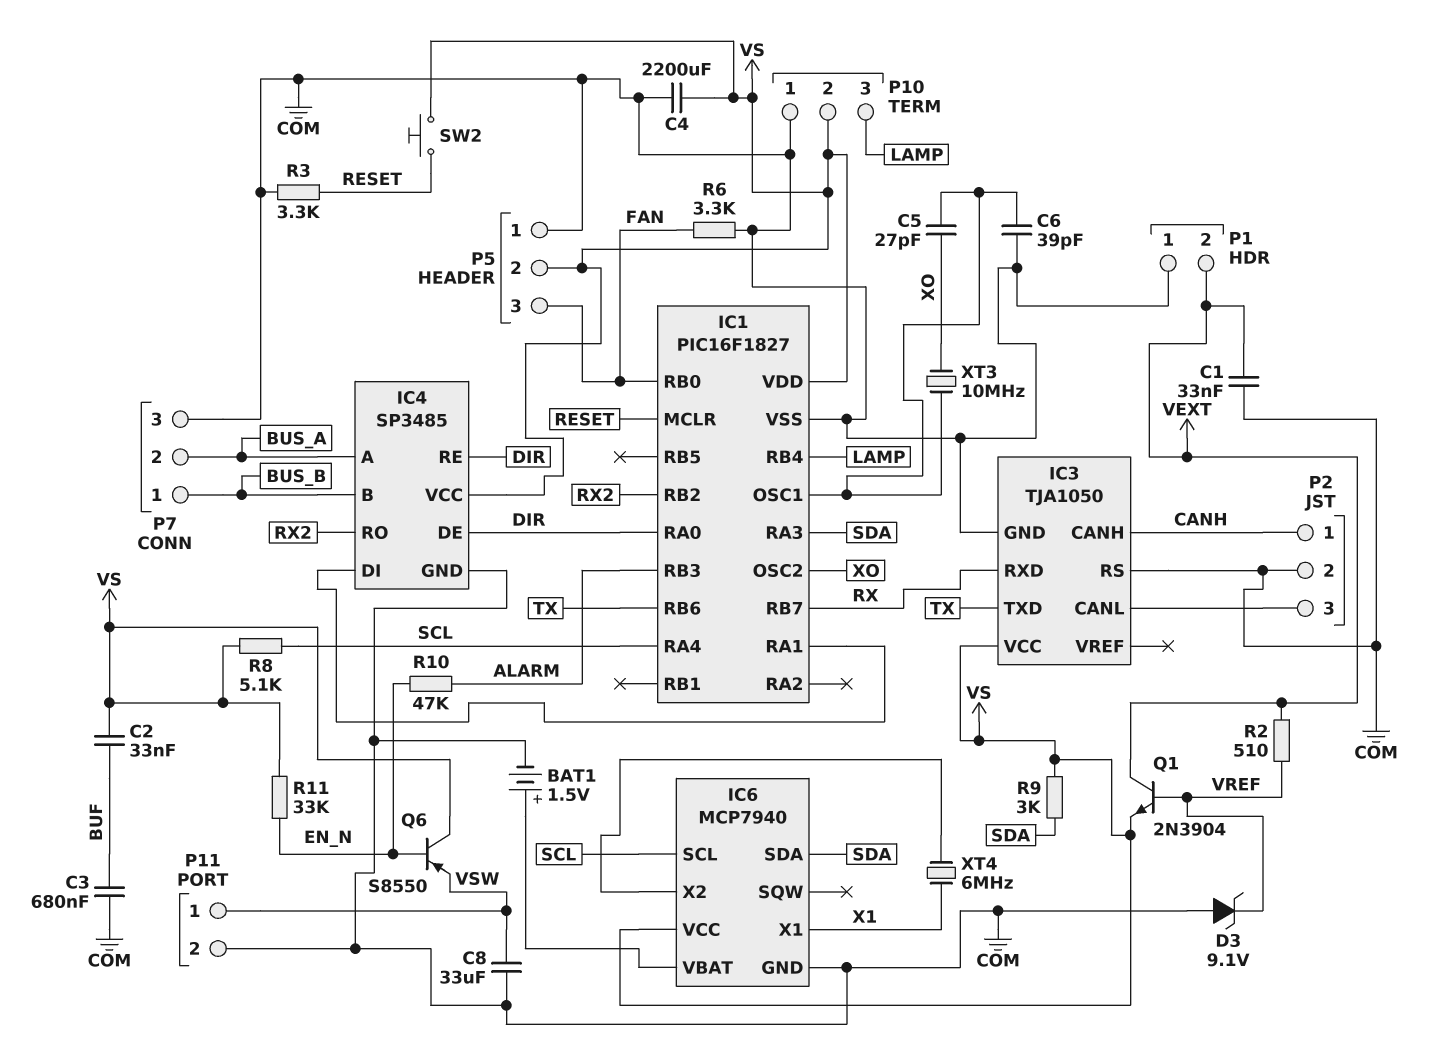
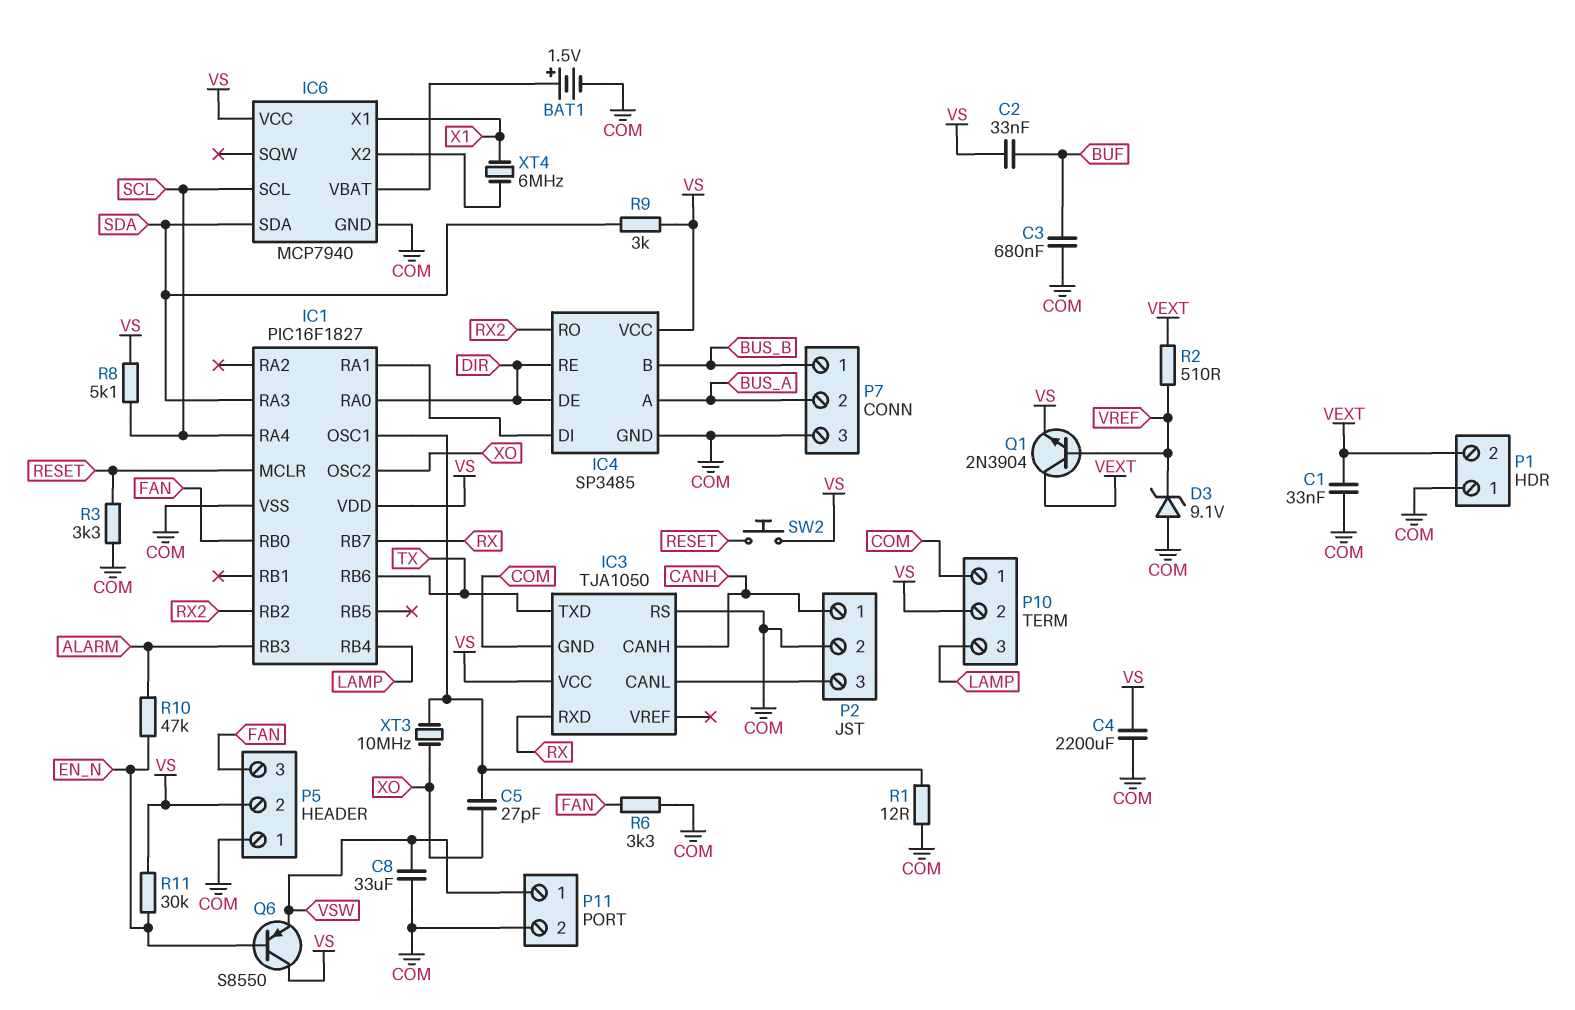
C6: 39pF (COM, IC1/OSC1) -> none
R1: none -> 12 (COM, IC1/OSC1)
R11: 33k (EN_N, VS) -> 30k (EN_N, VS)

